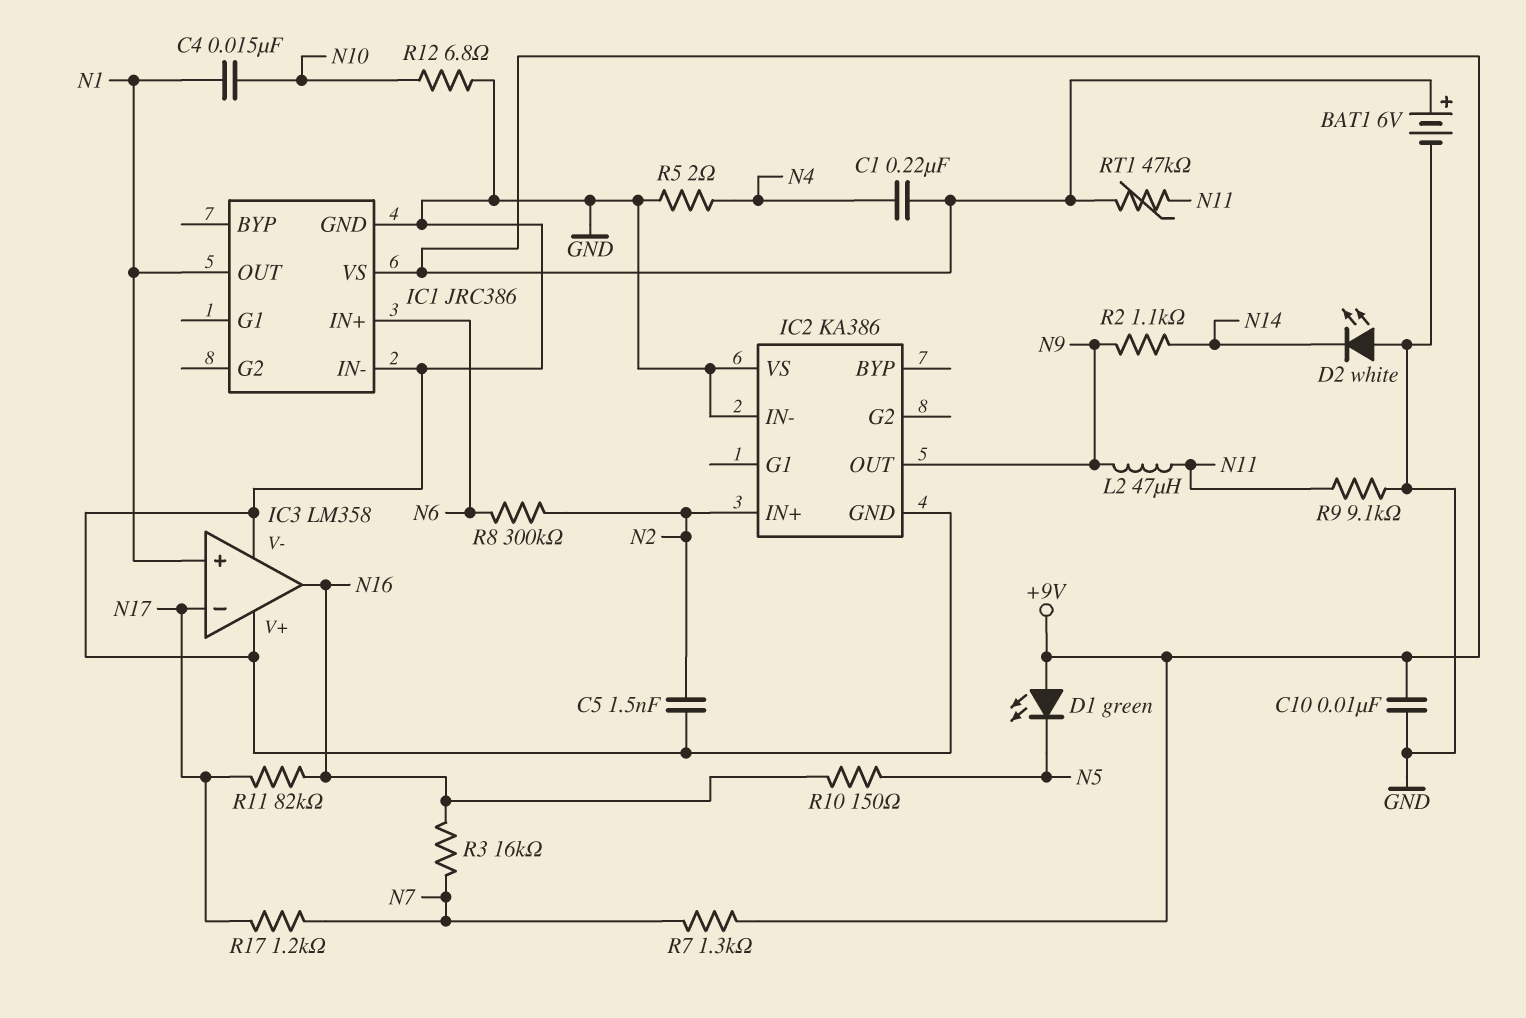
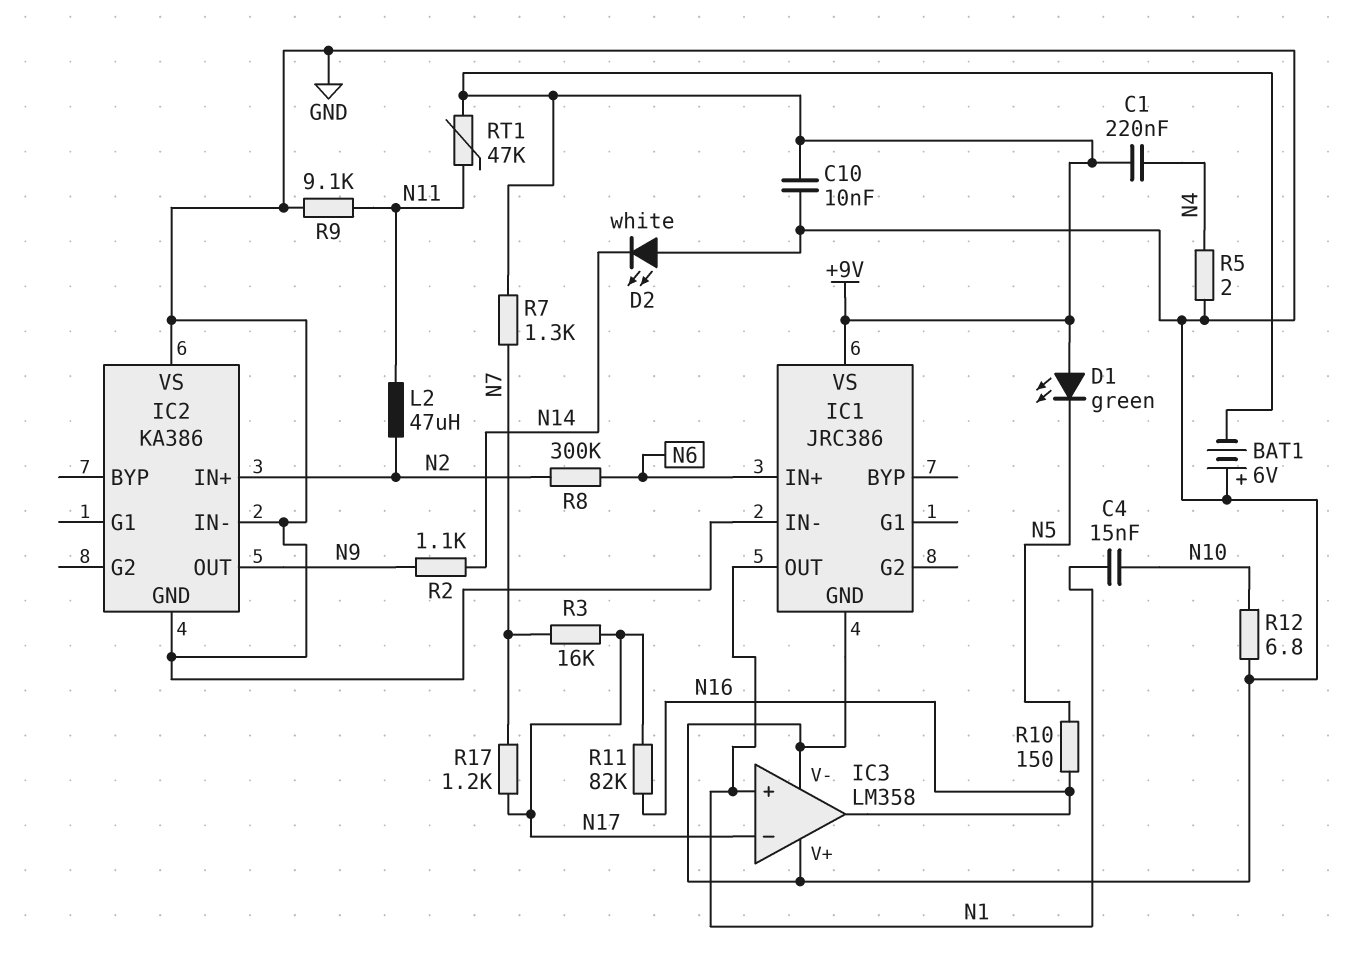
BAT1: 6V (plus +9V, minus GND) -> 6V (plus GND, minus +9V)
C5: 1.5nF (GND, N2) -> none
L2: 47uH (N9, N11) -> 47uH (N2, N11)
R3: 16k (N7, N16) -> 16k (N7, N17)

